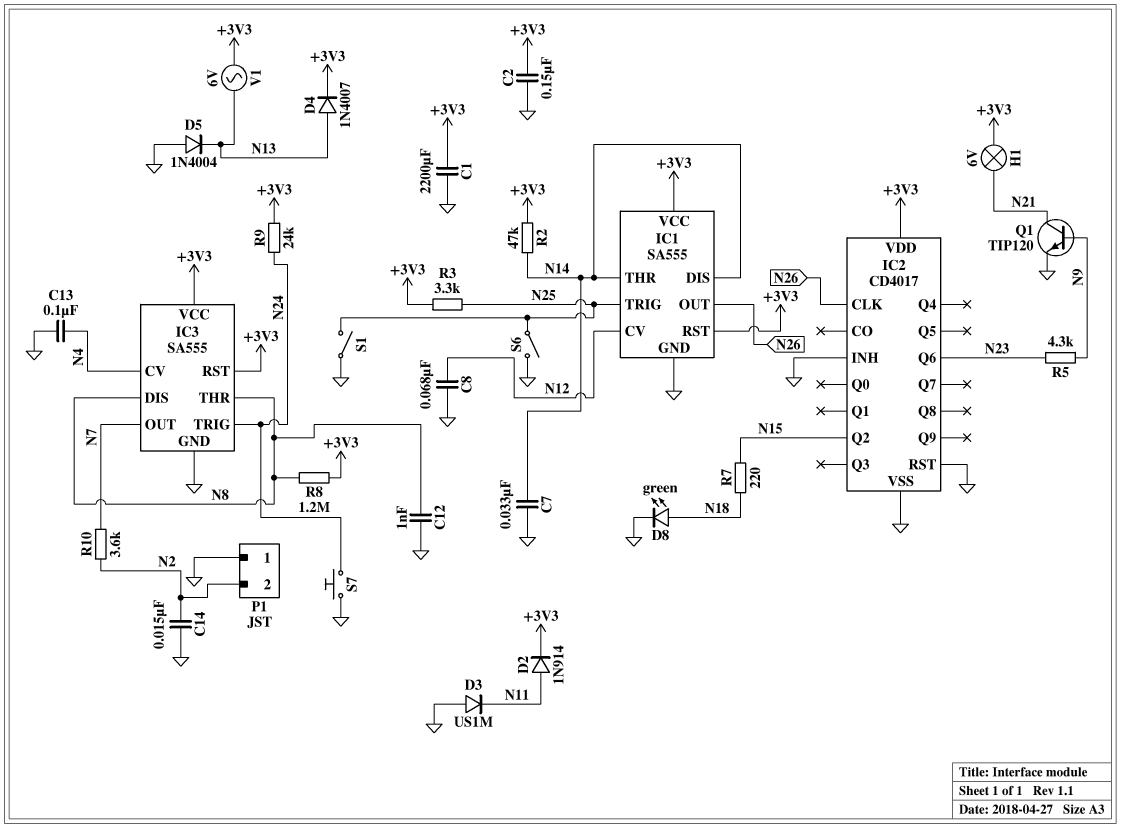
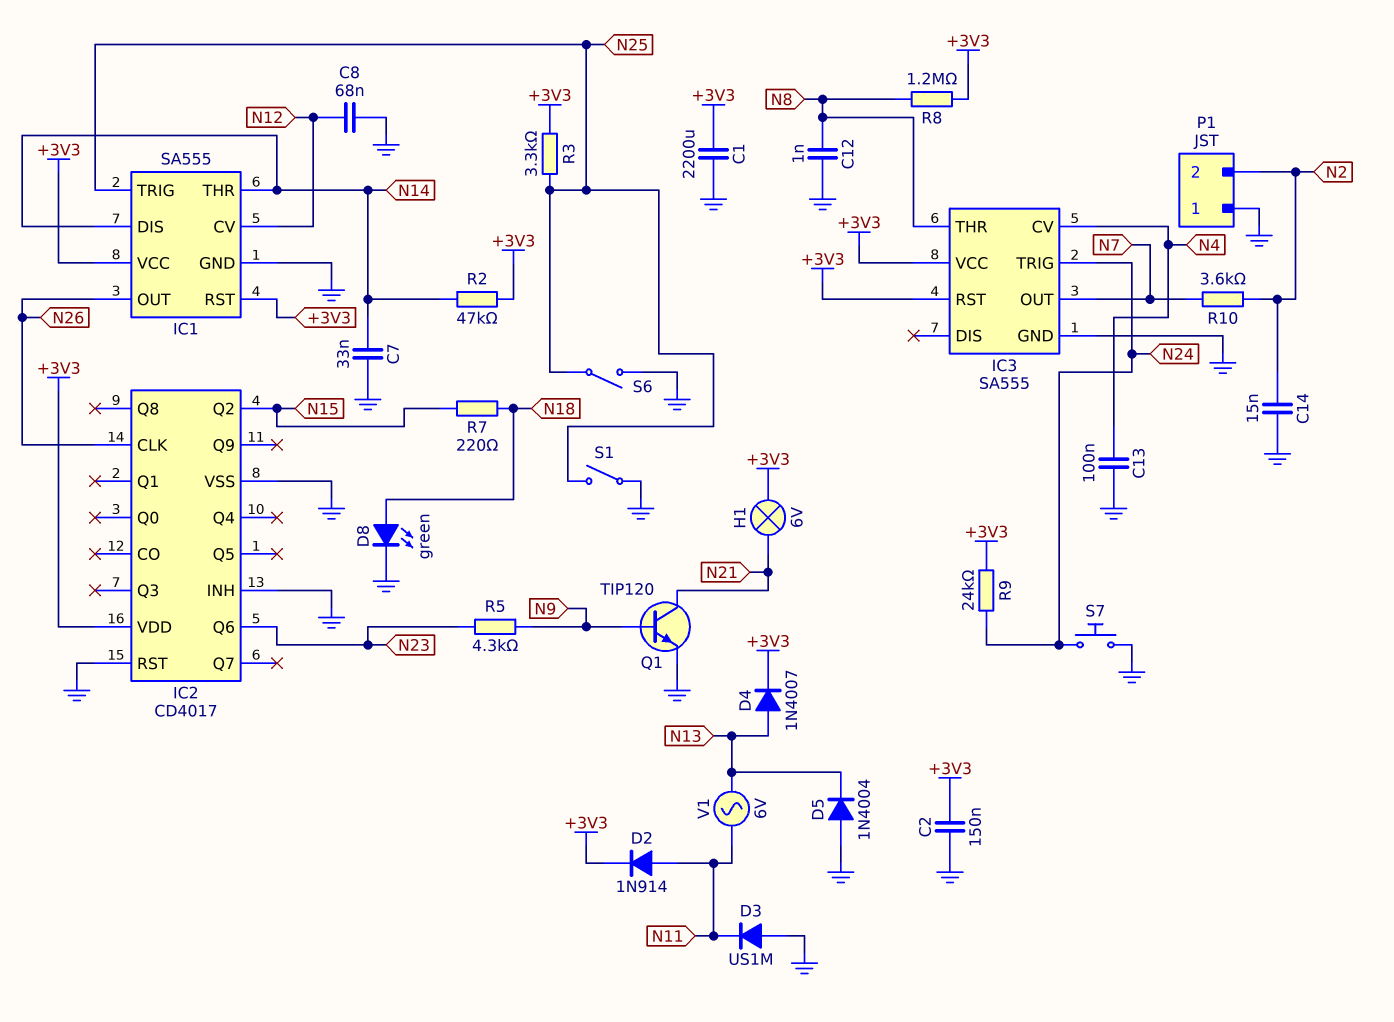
IC3 pin DIS: N8 -> none
V1: AC 6V (+3V3, N13) -> AC 6V (N11, N13)

